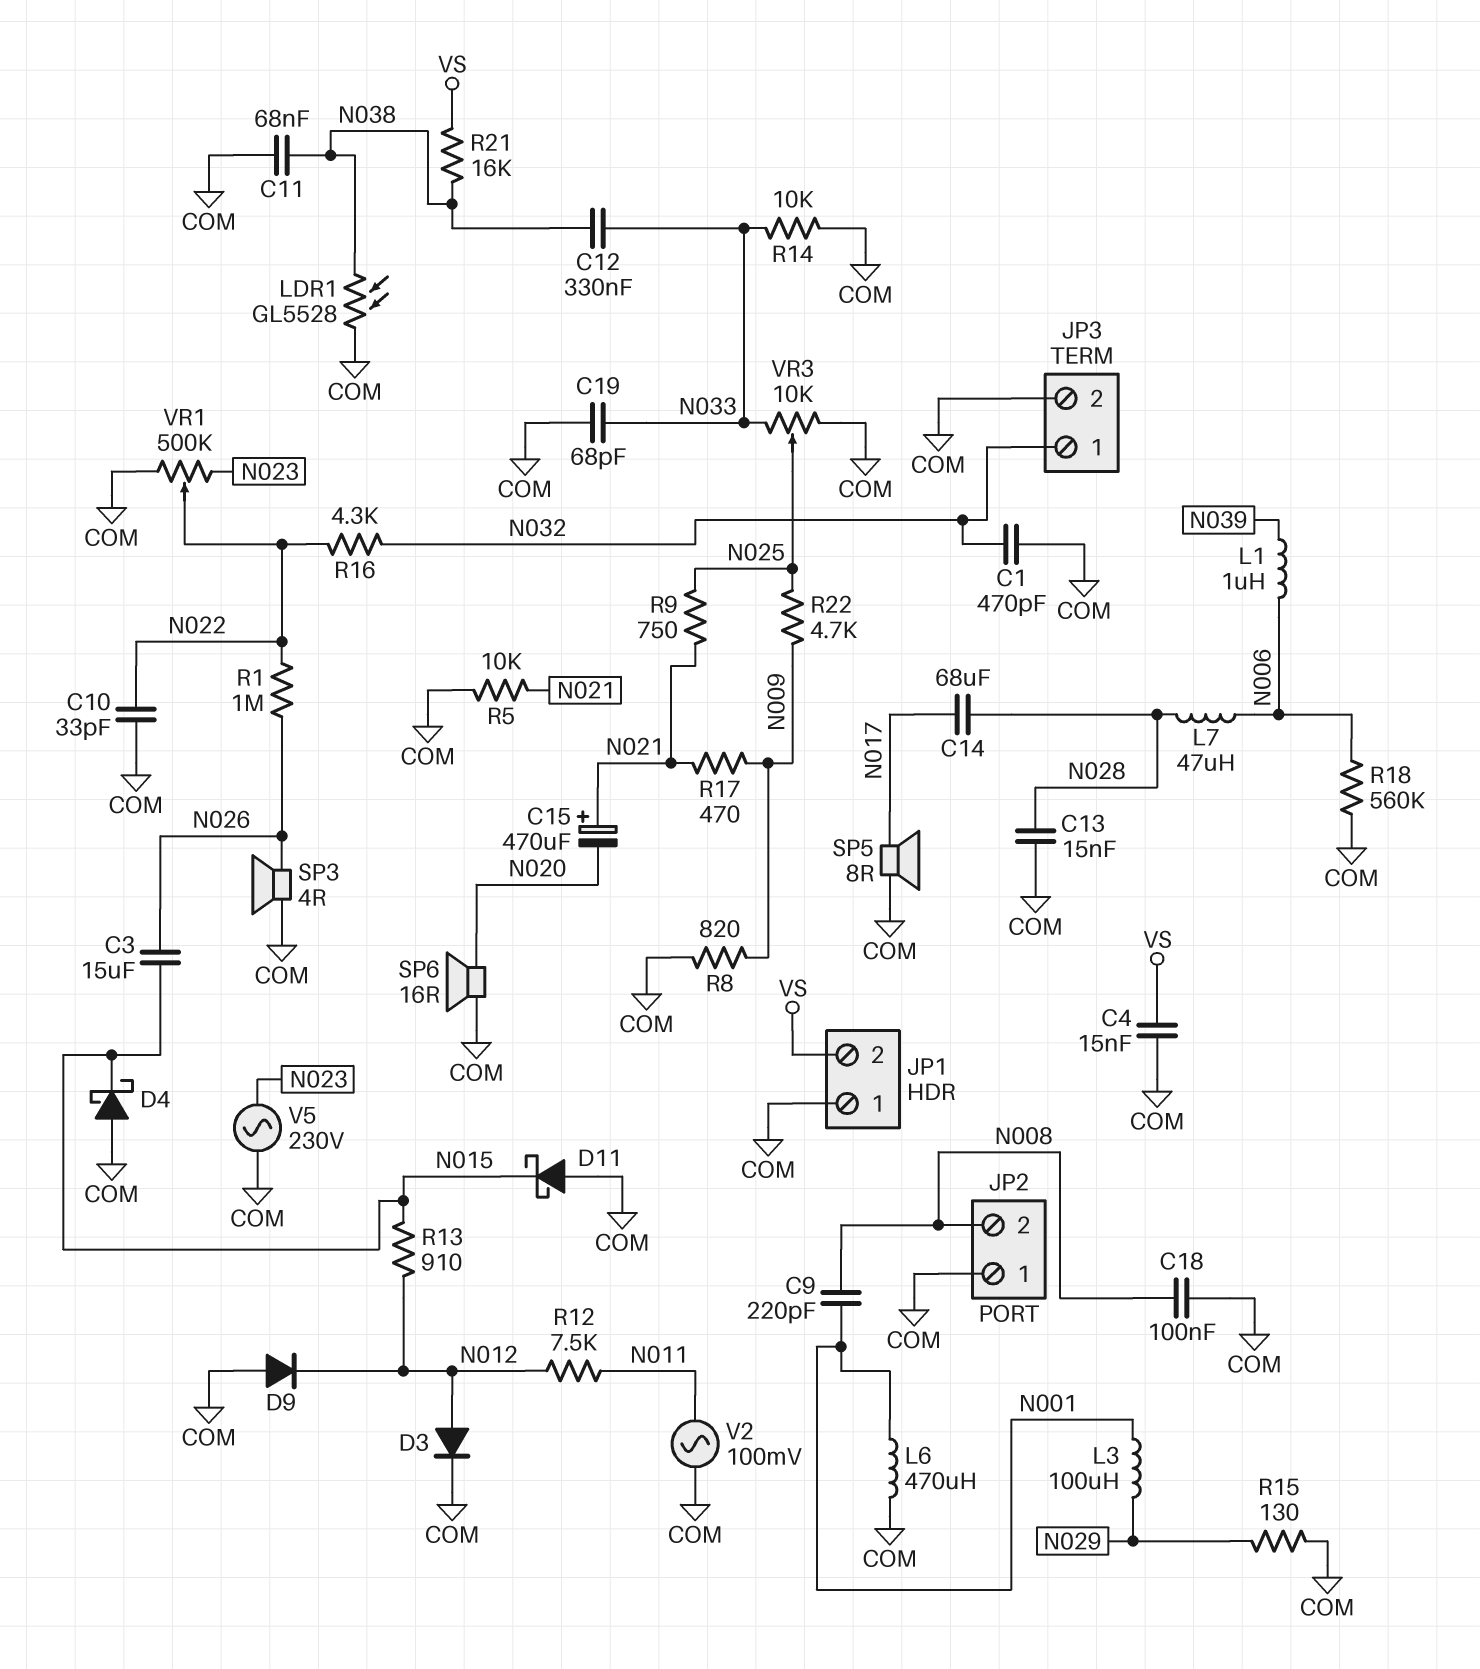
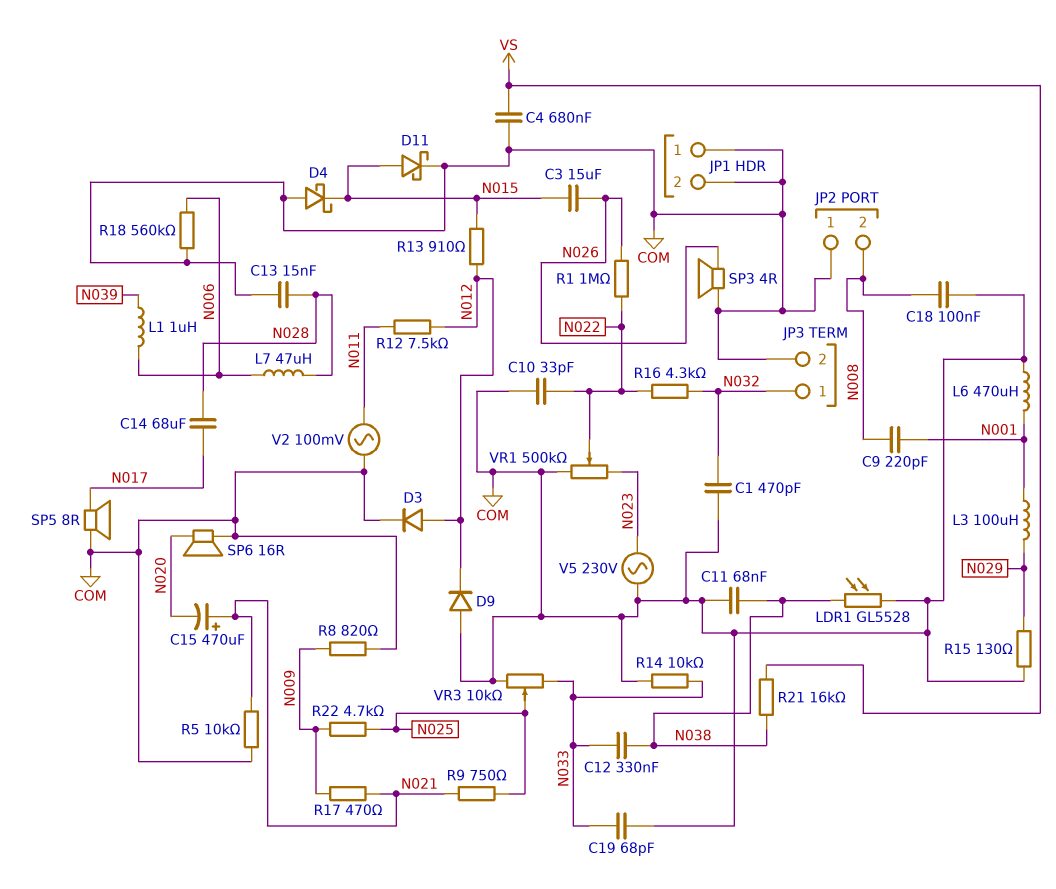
C4: 15nF (COM, VS) -> 680nF (COM, VS)
D11: schottky (A COM, K N015) -> schottky (A N015, K COM)
JP1 pin 2: VS -> COM

